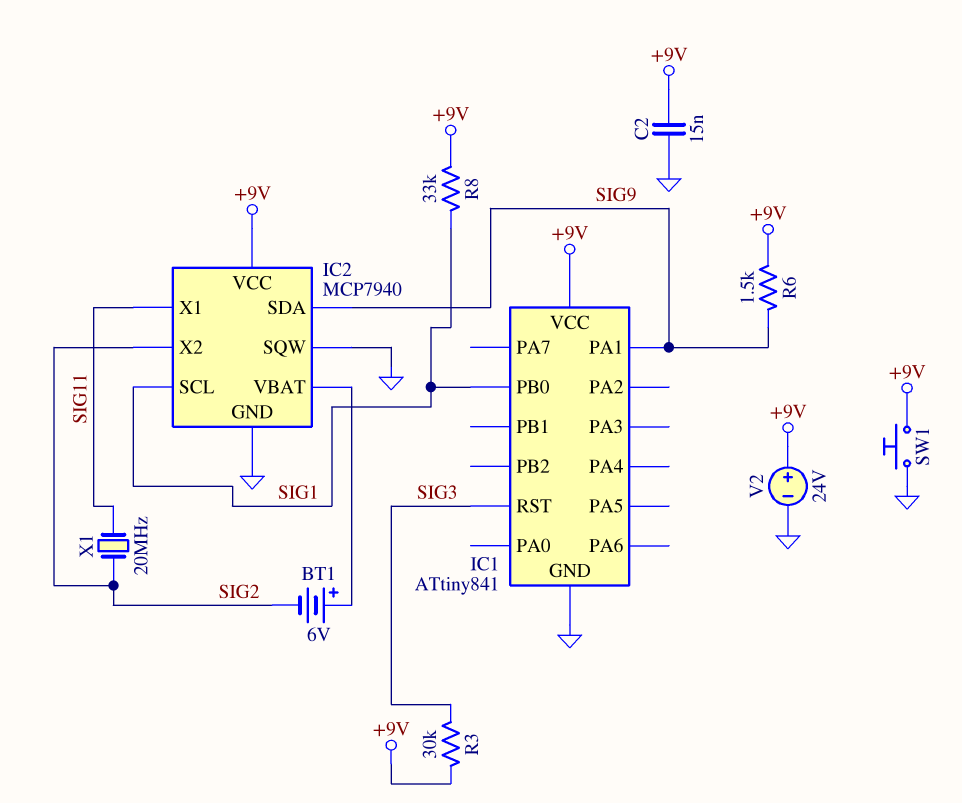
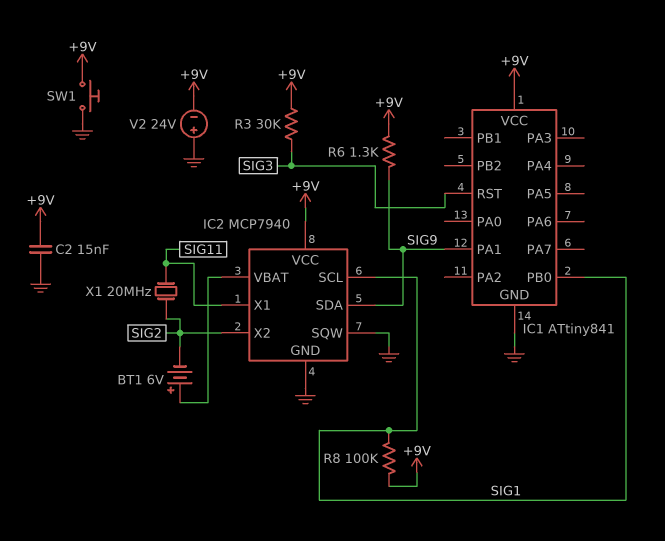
R6: 1.5k (+9V, SIG9) -> 1.3k (+9V, SIG9)
R8: 33k (+9V, SIG1) -> 100k (+9V, SIG1)
V2: 24V (plus +9V, minus GND) -> 24V (plus GND, minus +9V)

